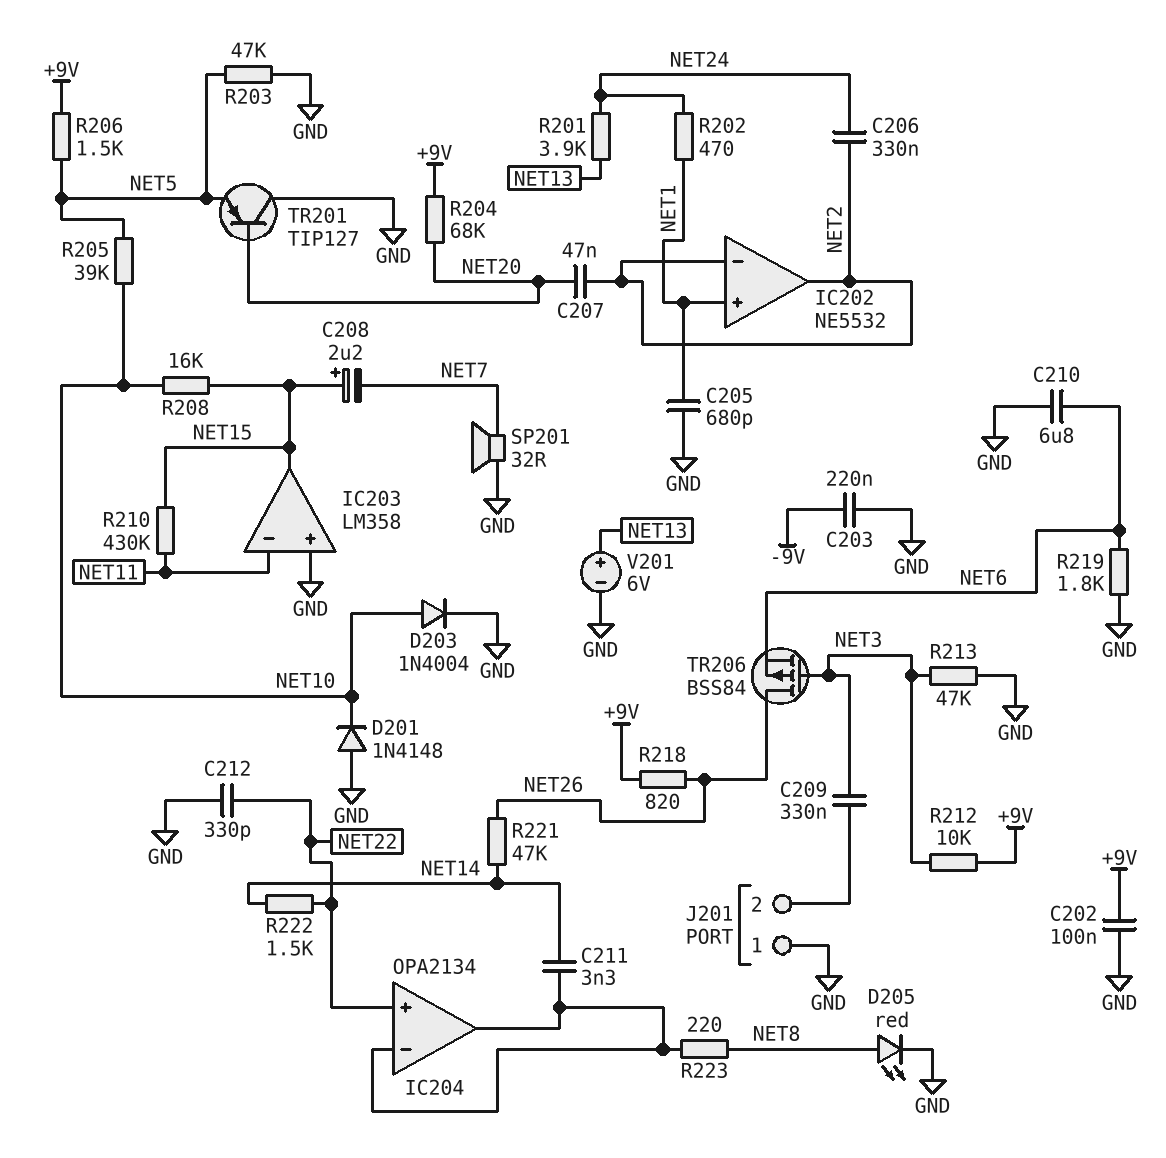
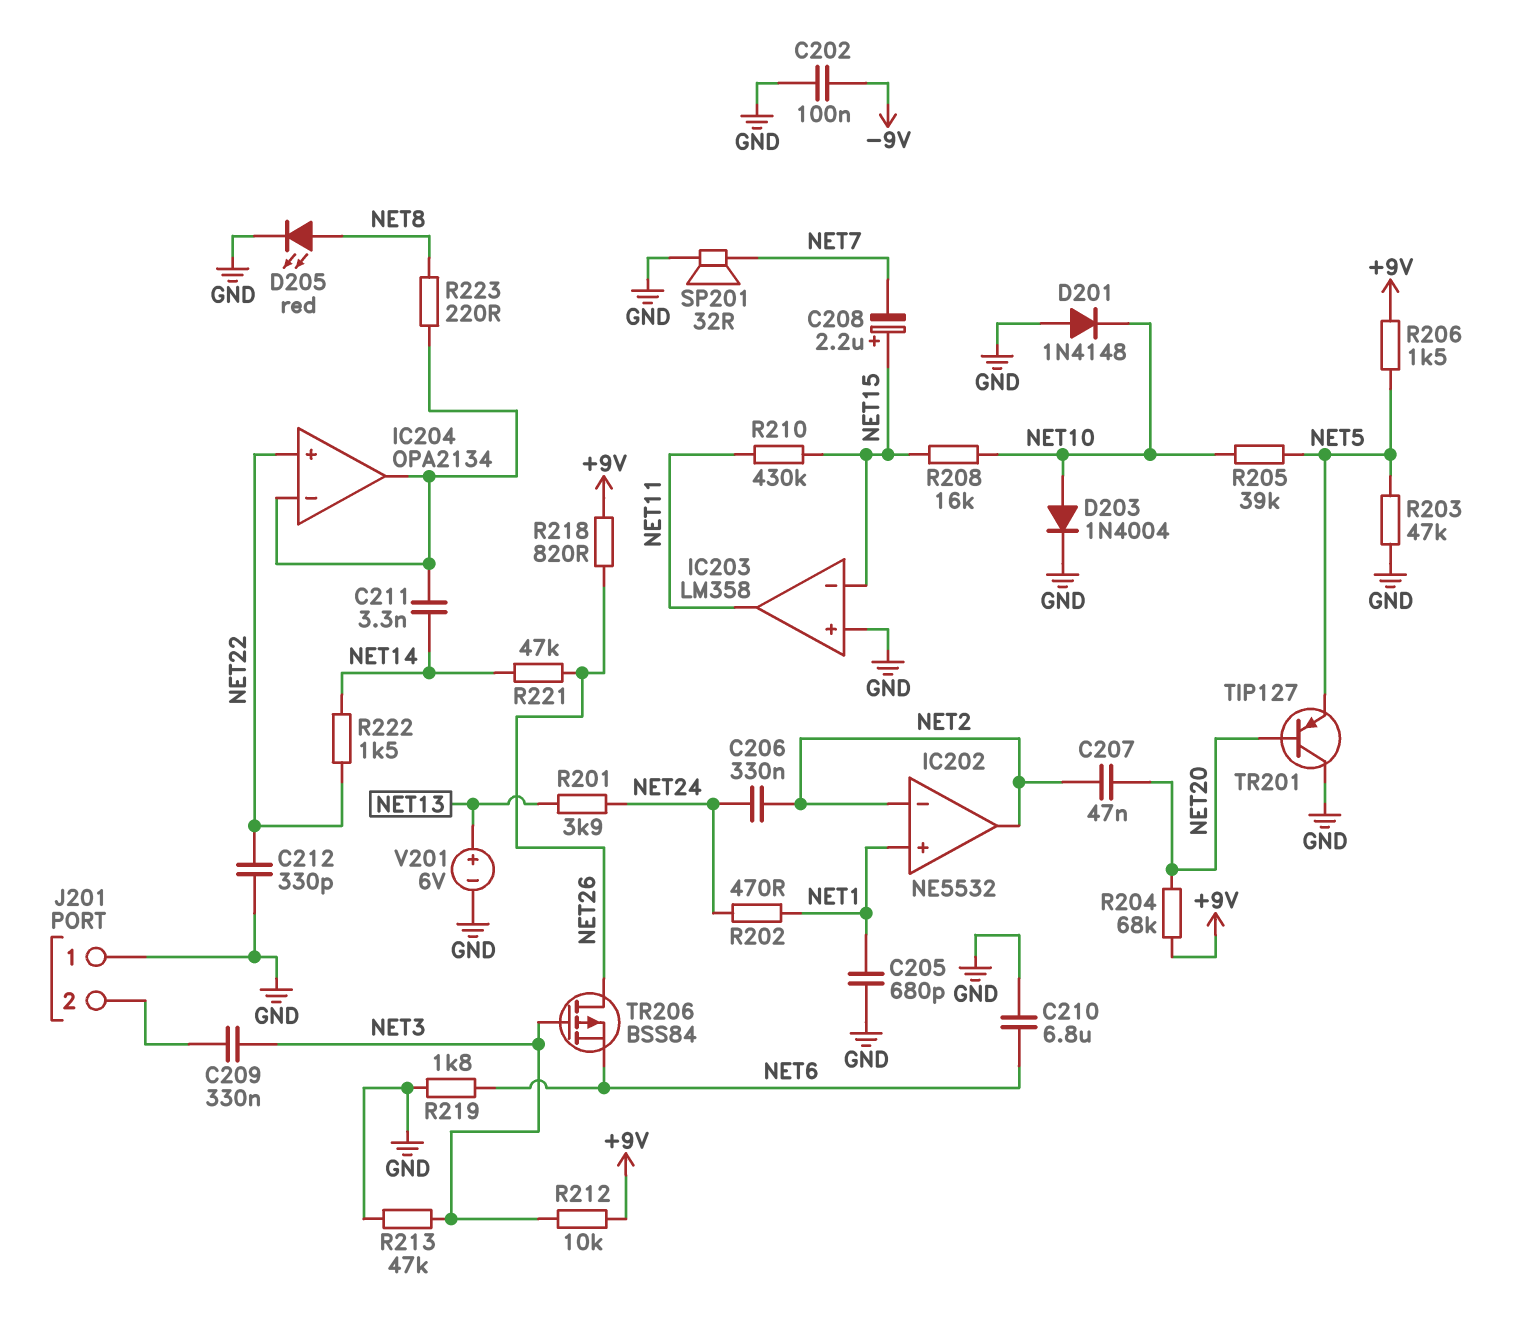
C202: 100nF (+9V, GND) -> 100nF (-9V, GND)
C203: 220nF (-9V, GND) -> none
IC203 pin in-: NET11 -> NET15
IC203 pin out: NET15 -> NET11

